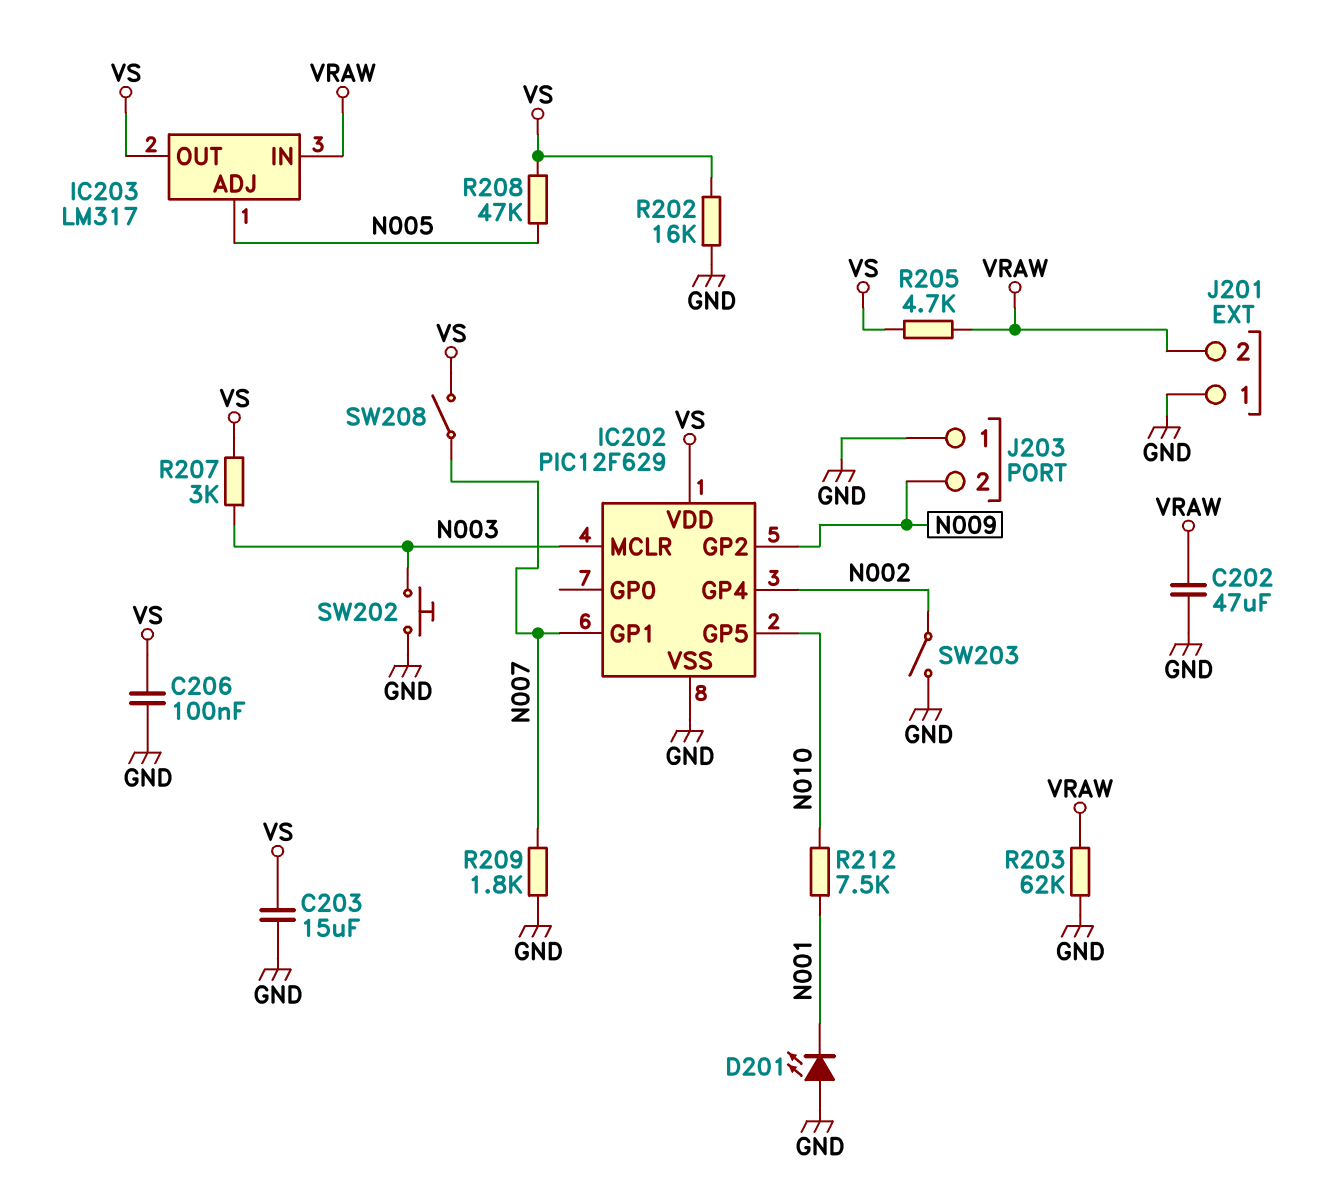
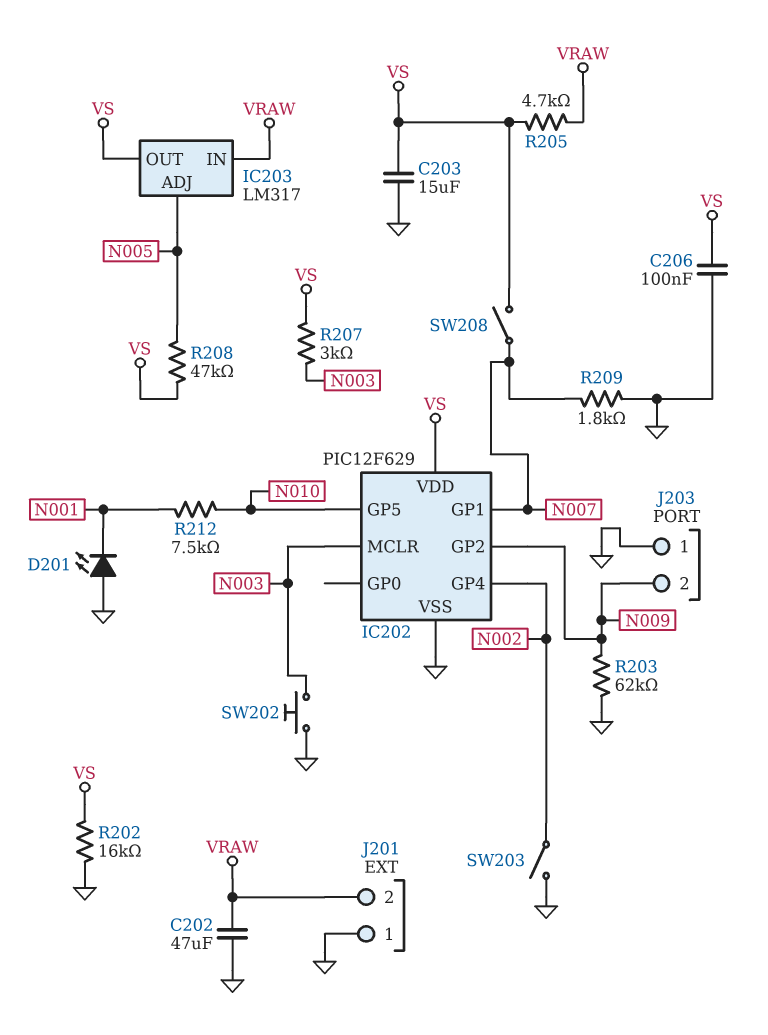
R203: 62k (GND, VRAW) -> 62k (GND, N009)

